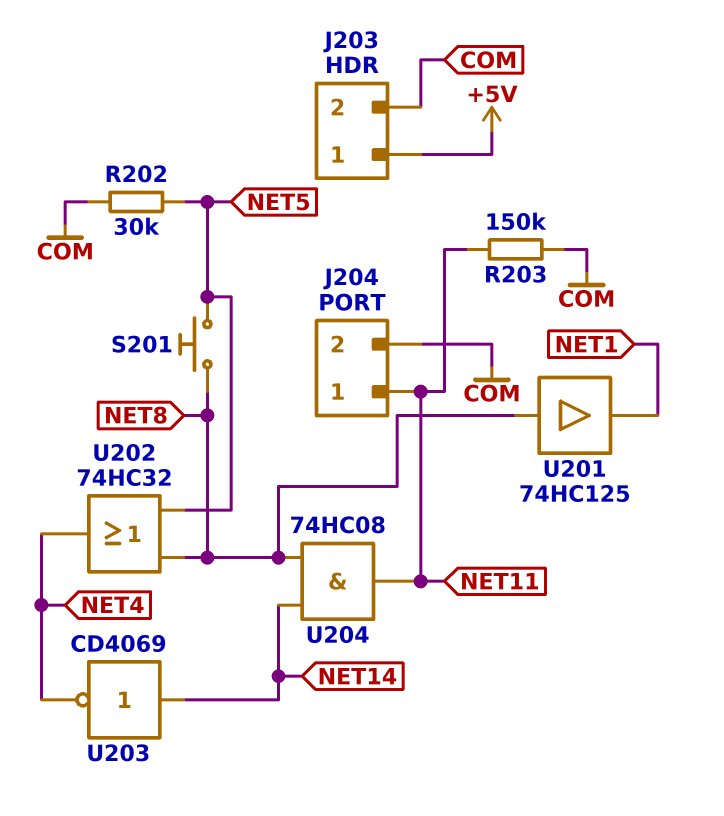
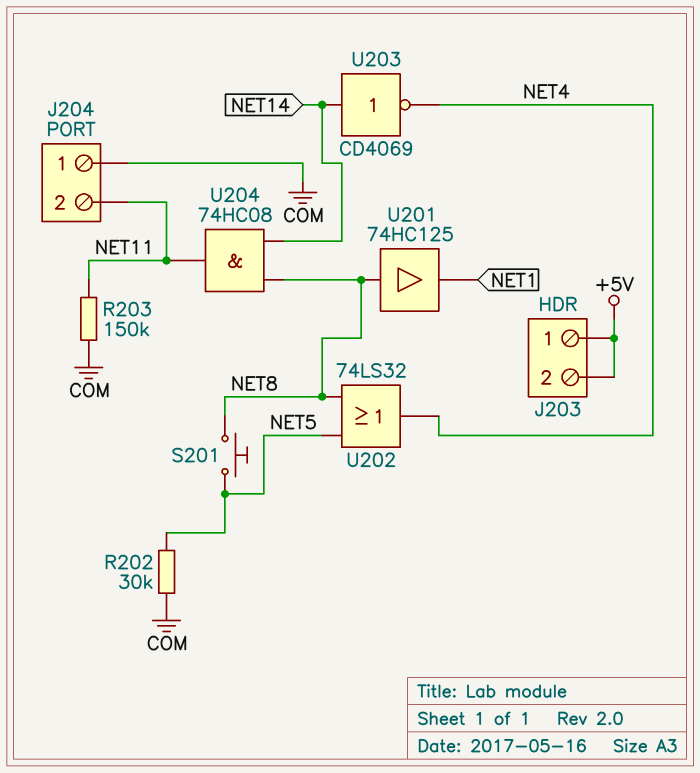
J203 pin 2: COM -> +5V
J204 pin 1: NET11 -> COM
J204 pin 2: COM -> NET11
U202: OR 74HC32 (in NET5, in NET8, out NET4) -> OR 74LS32 (in NET5, in NET8, out NET4)

